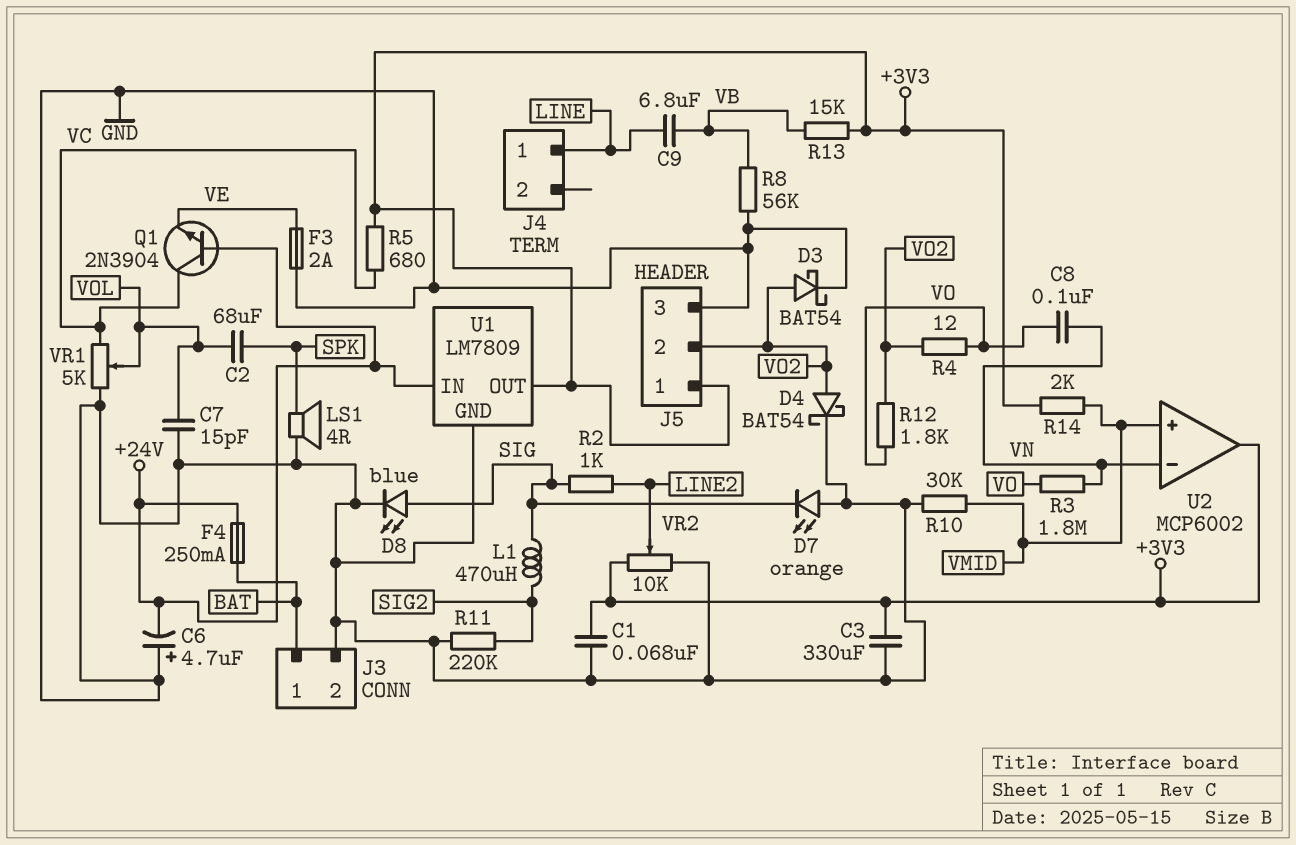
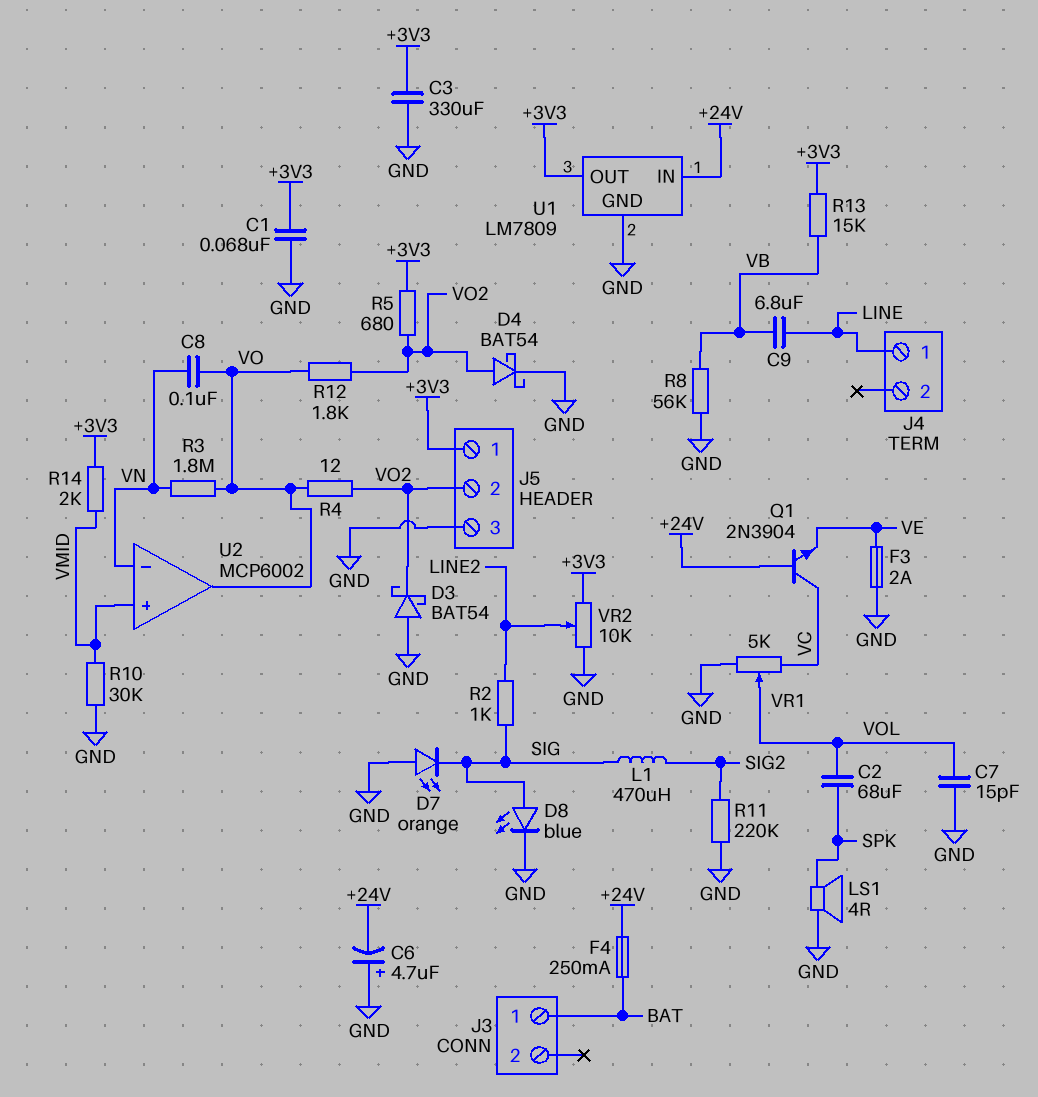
D3: schottky BAT54 (A VO2, K GND) -> schottky BAT54 (A GND, K VO2)
J3 pin 2: GND -> none
R5: 680 (+3V3, VC) -> 680 (+3V3, VO2)
U2 pin out: +3V3 -> VO

